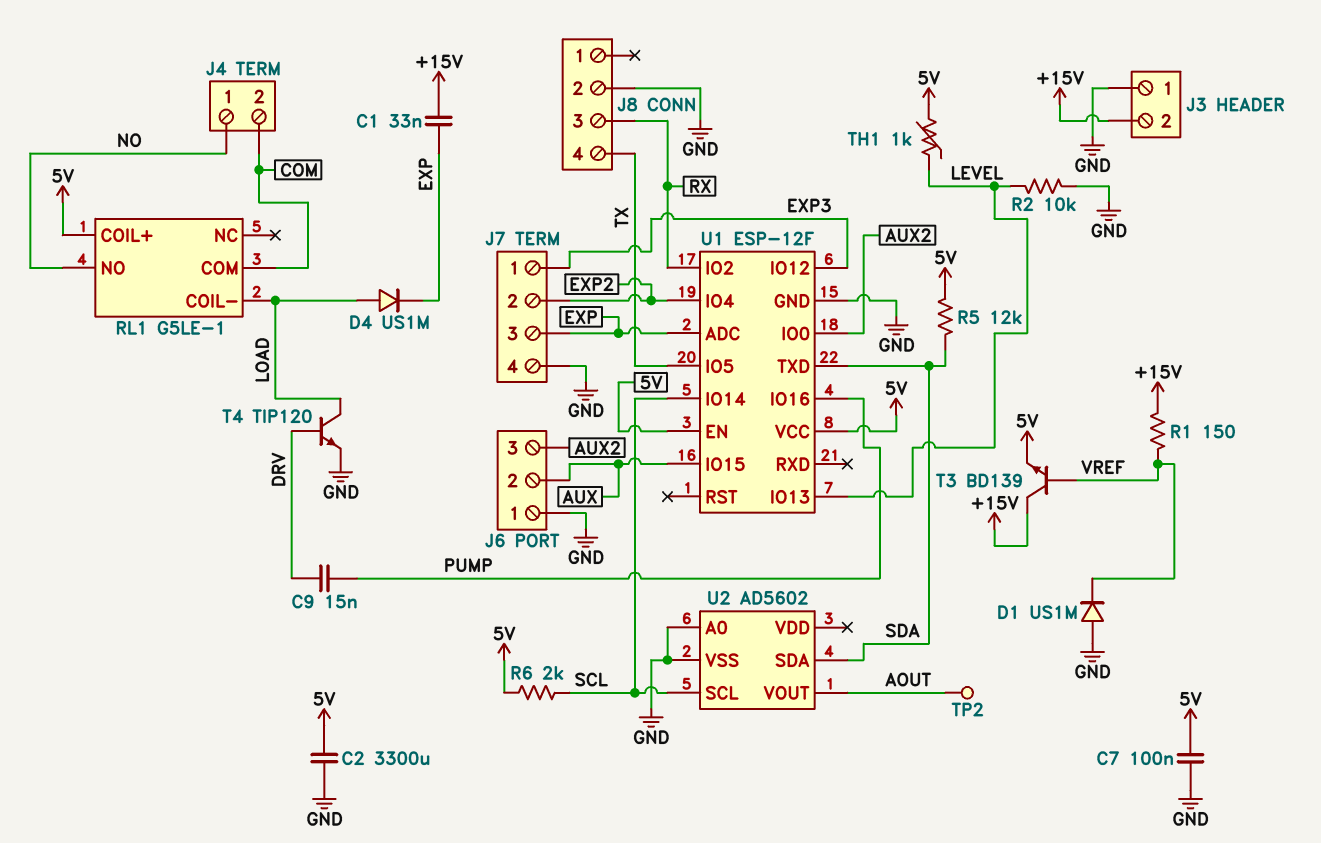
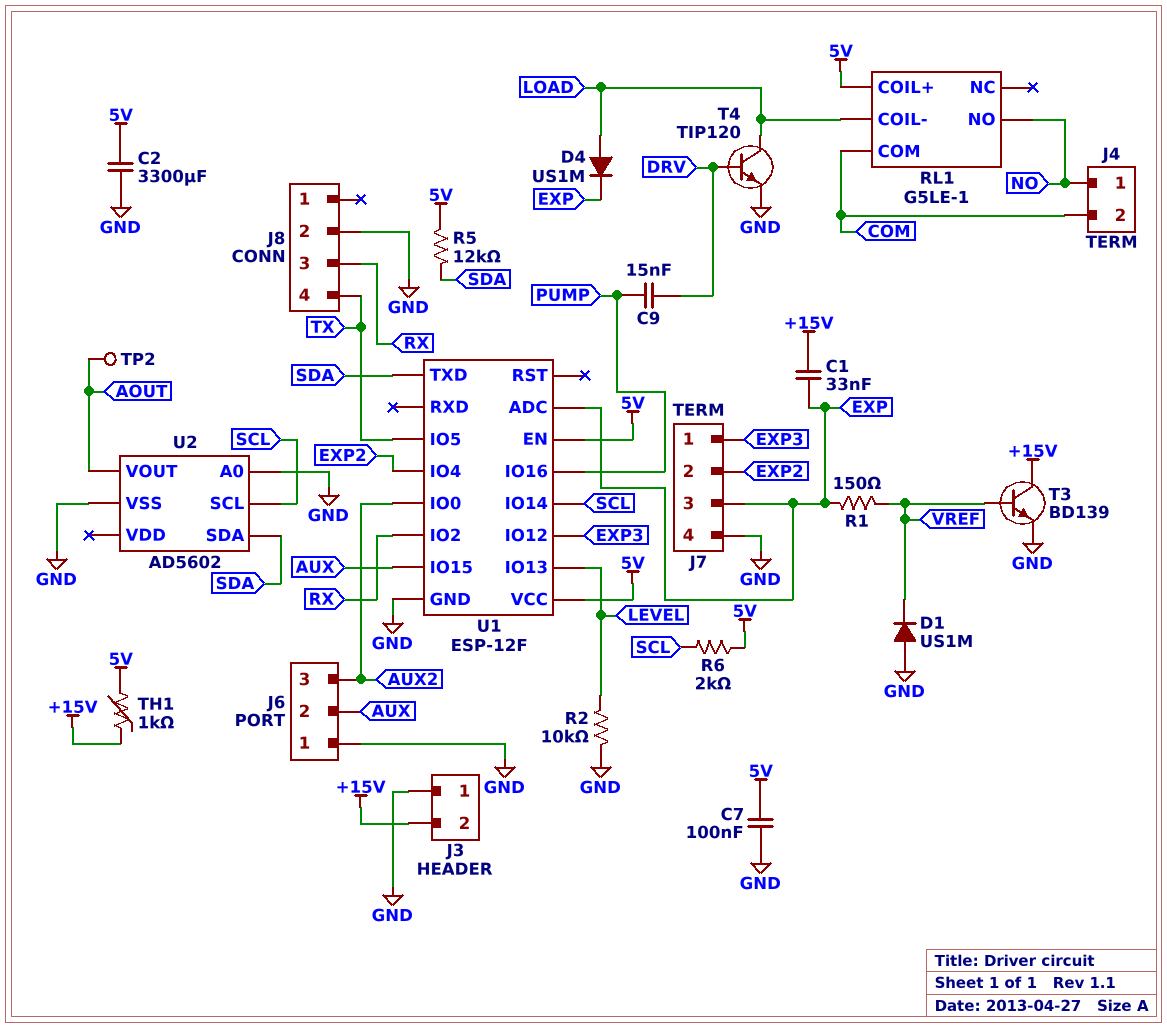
R1: 150 (+15V, VREF) -> 150 (EXP, VREF)
T3: NPN BD139 (B VREF, C +15V, E 5V) -> NPN BD139 (B VREF, C +15V, E GND)
TH1: 1k (5V, LEVEL) -> 1k (+15V, 5V)

